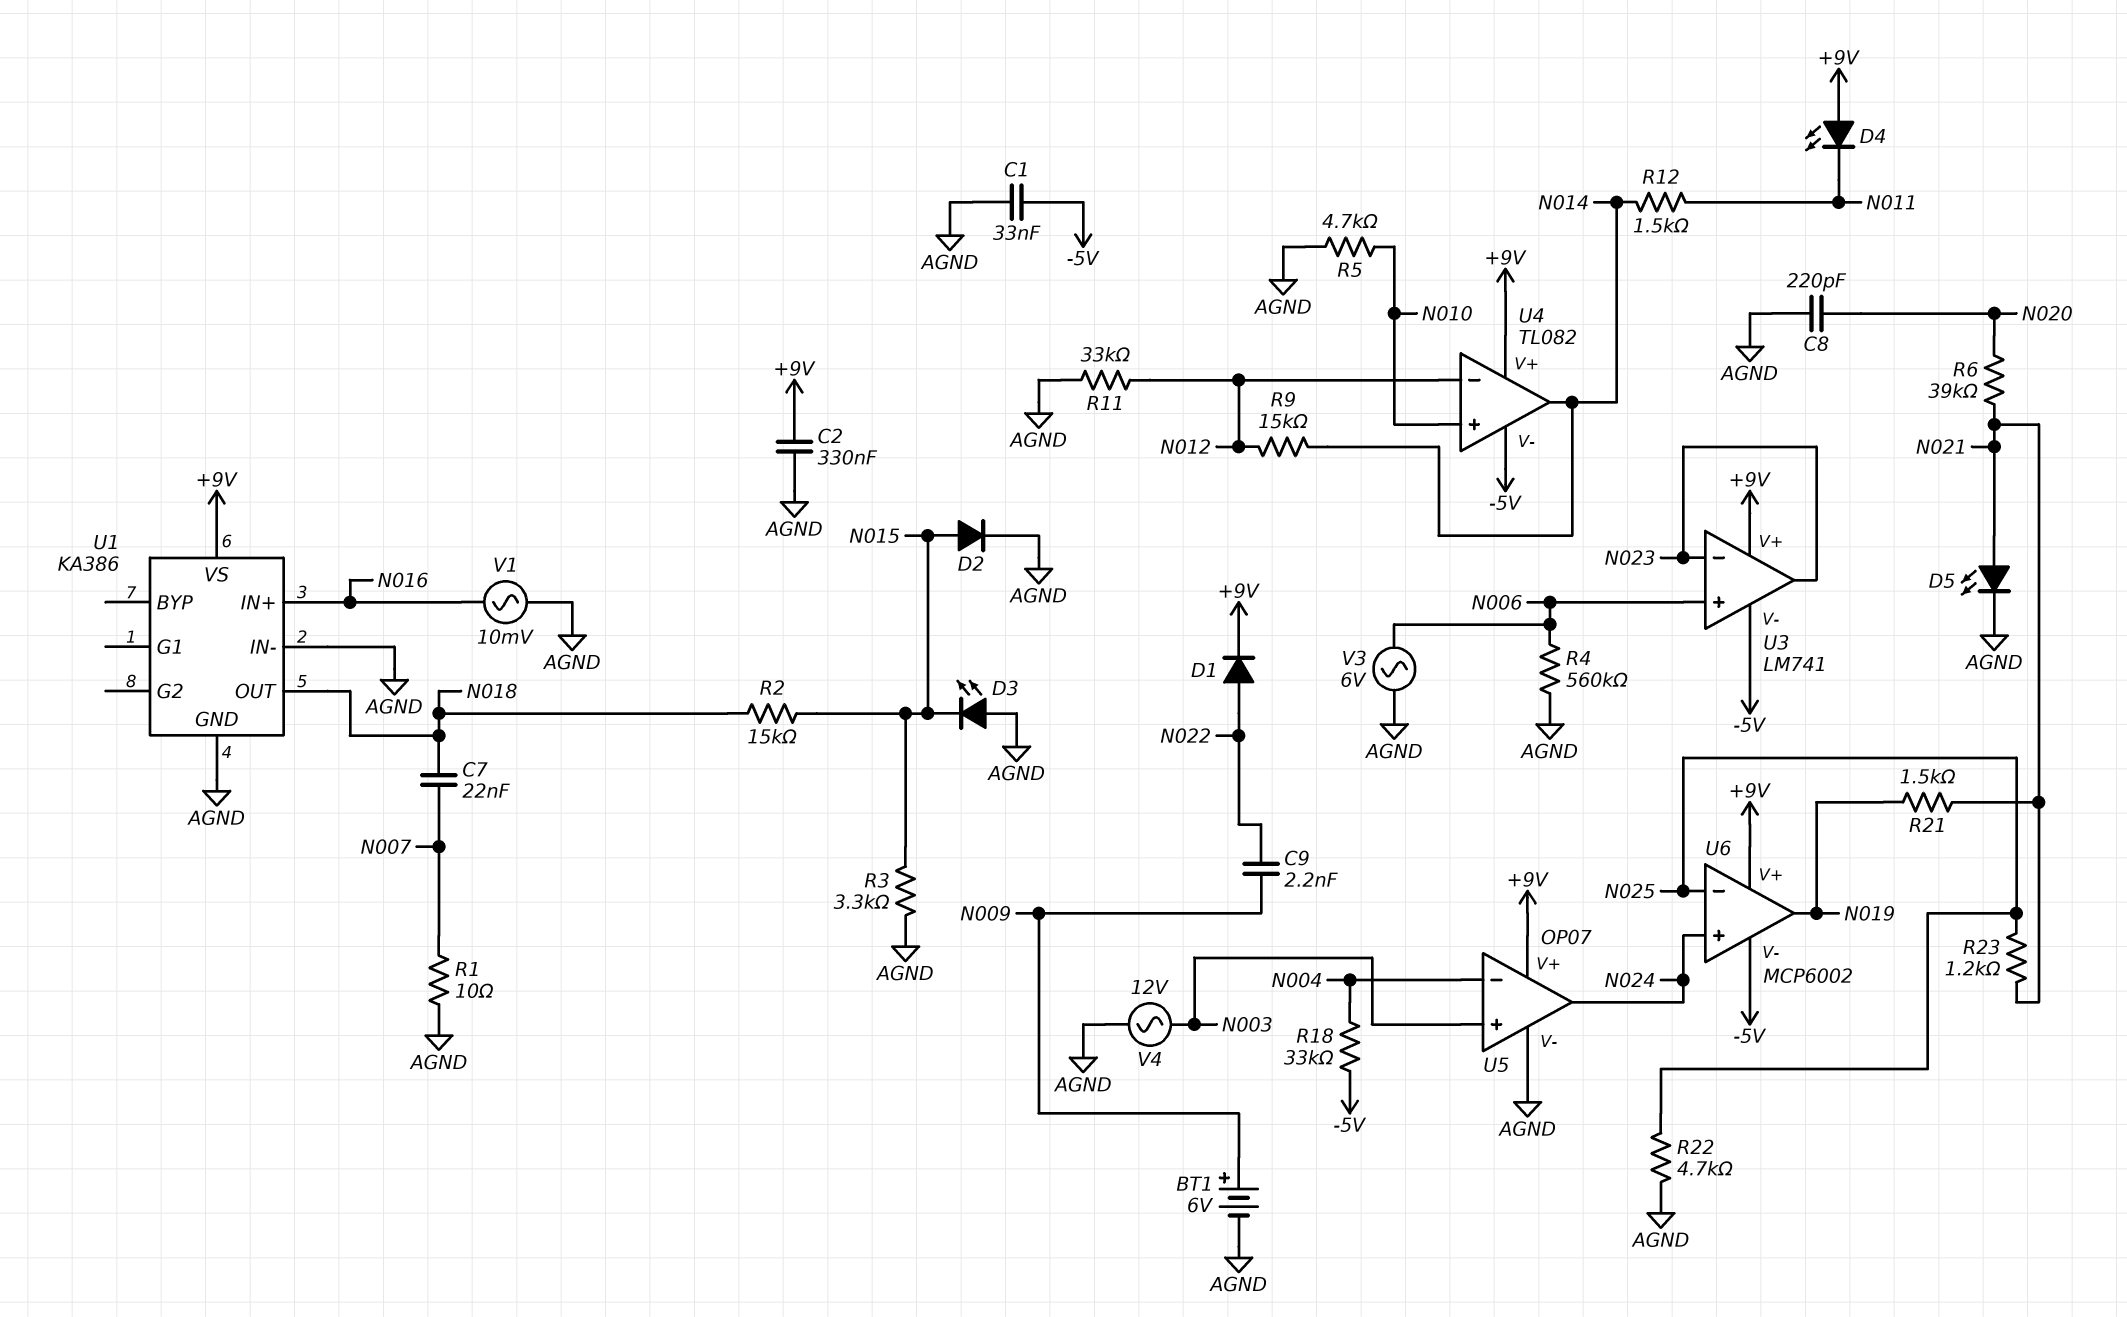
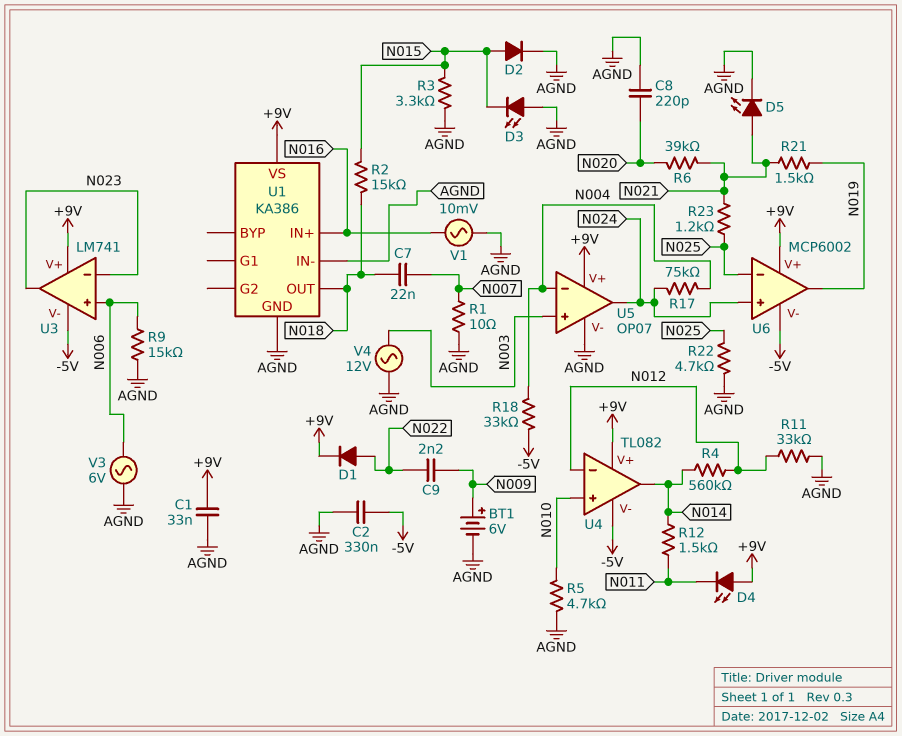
C1: 33nF (-5V, AGND) -> 33nF (+9V, AGND)
C2: 330nF (+9V, AGND) -> 330nF (-5V, AGND)
R4: 560k (AGND, N006) -> 560k (N012, N014)
R9: 15k (N012, N014) -> 15k (AGND, N006)
R17: none -> 75k (N004, N024)

